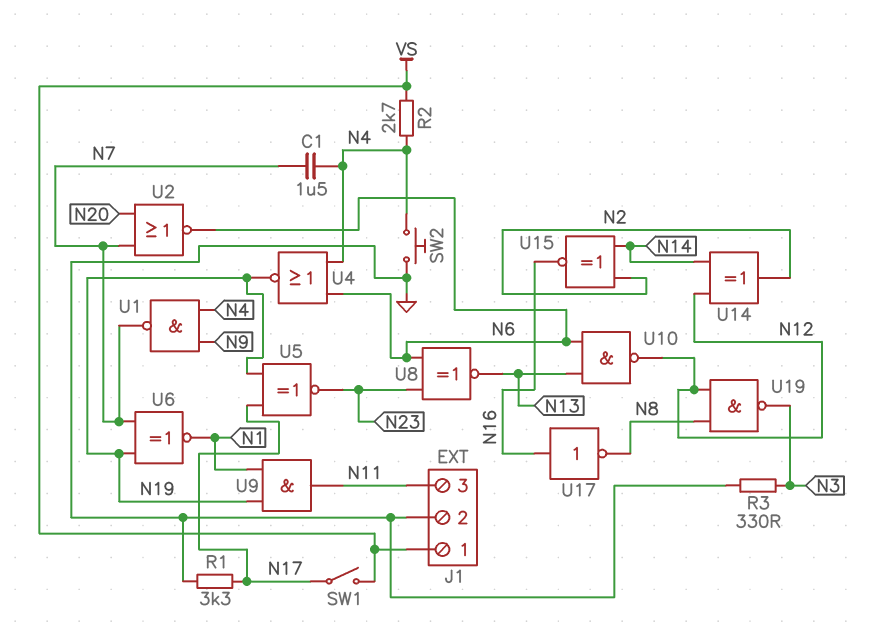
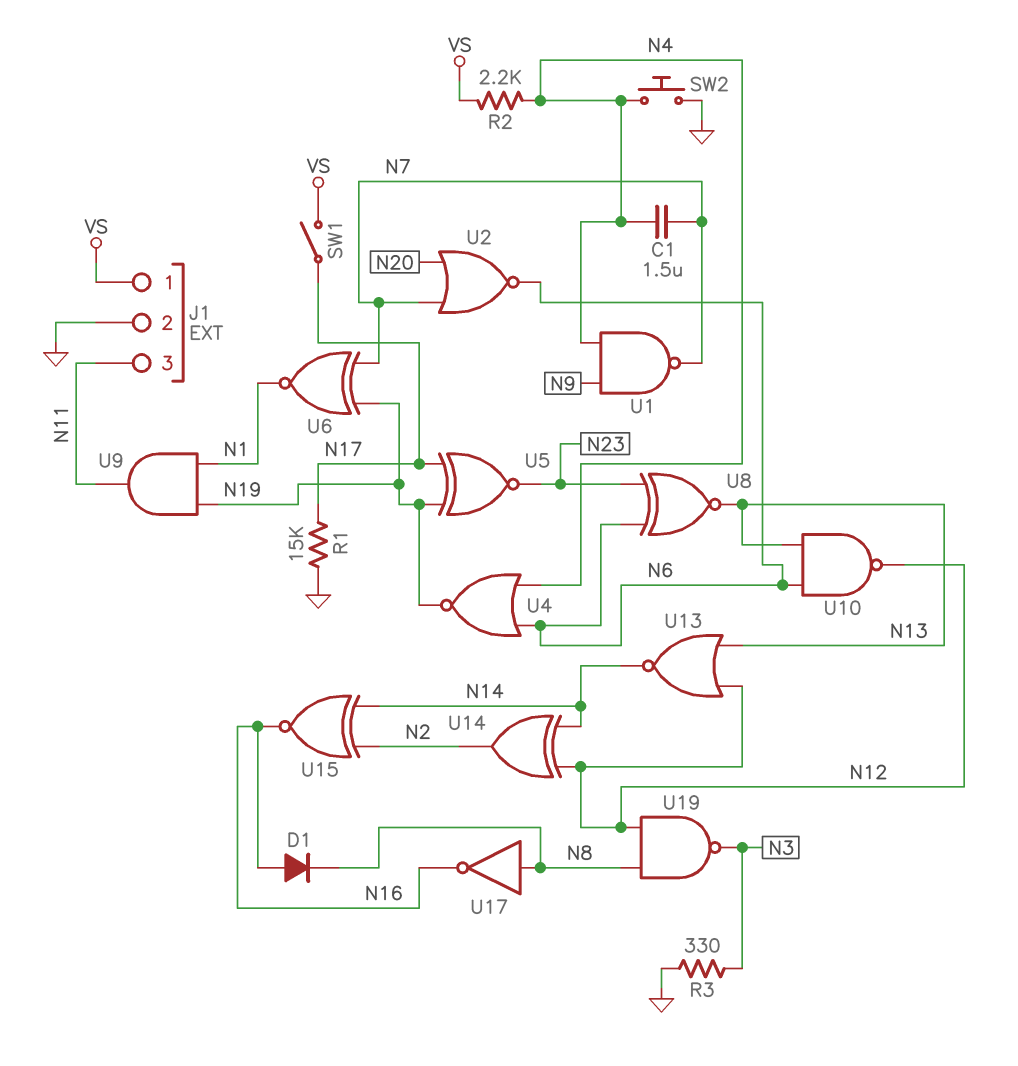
D1: none -> diode (A N16, K N8)
R1: 3.3k (GND, N17) -> 15k (GND, N17)
R2: 2.7k (N4, VS) -> 2.2k (N4, VS)
U13: none -> NOR (in N12, in N13, out N14)
U17: NOT (in N16, out N8) -> NOT (in N8, out N16)

